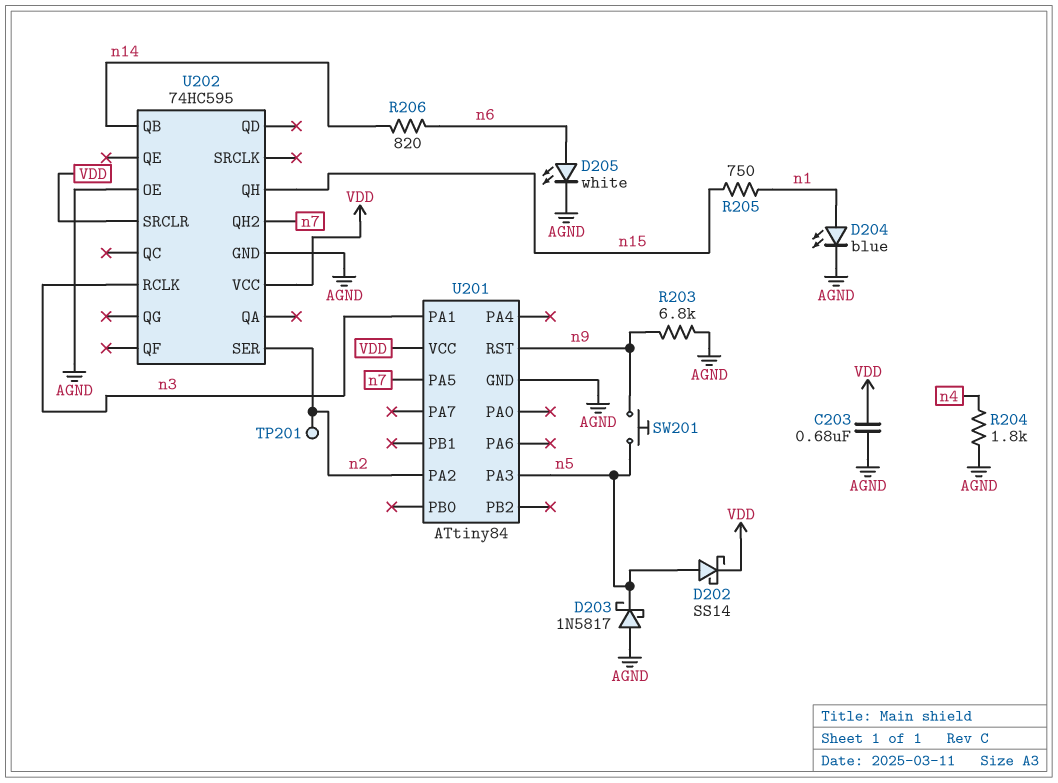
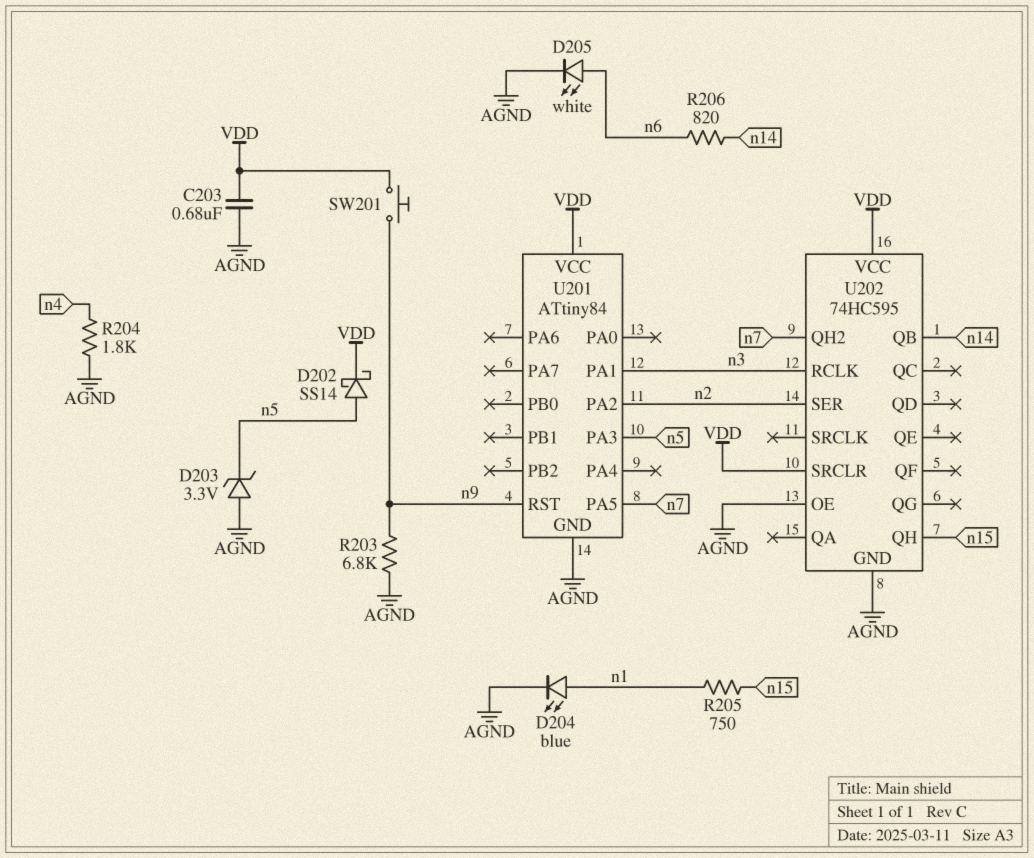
D203: schottky 1N5817 (A AGND, K n5) -> zener 3.3V (A AGND, K n5)
SW201: button (n5, n9) -> button (VDD, n9)
TP201: test point (n2) -> none

